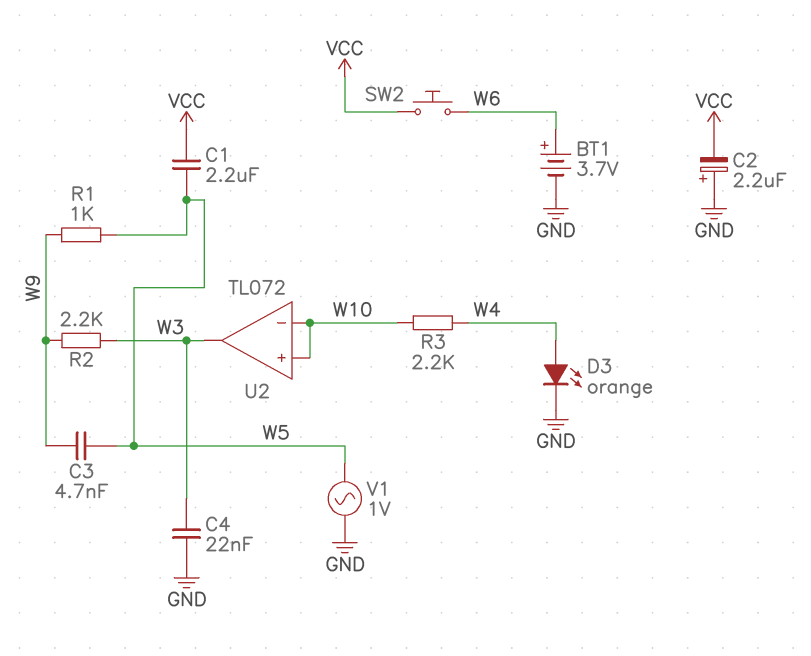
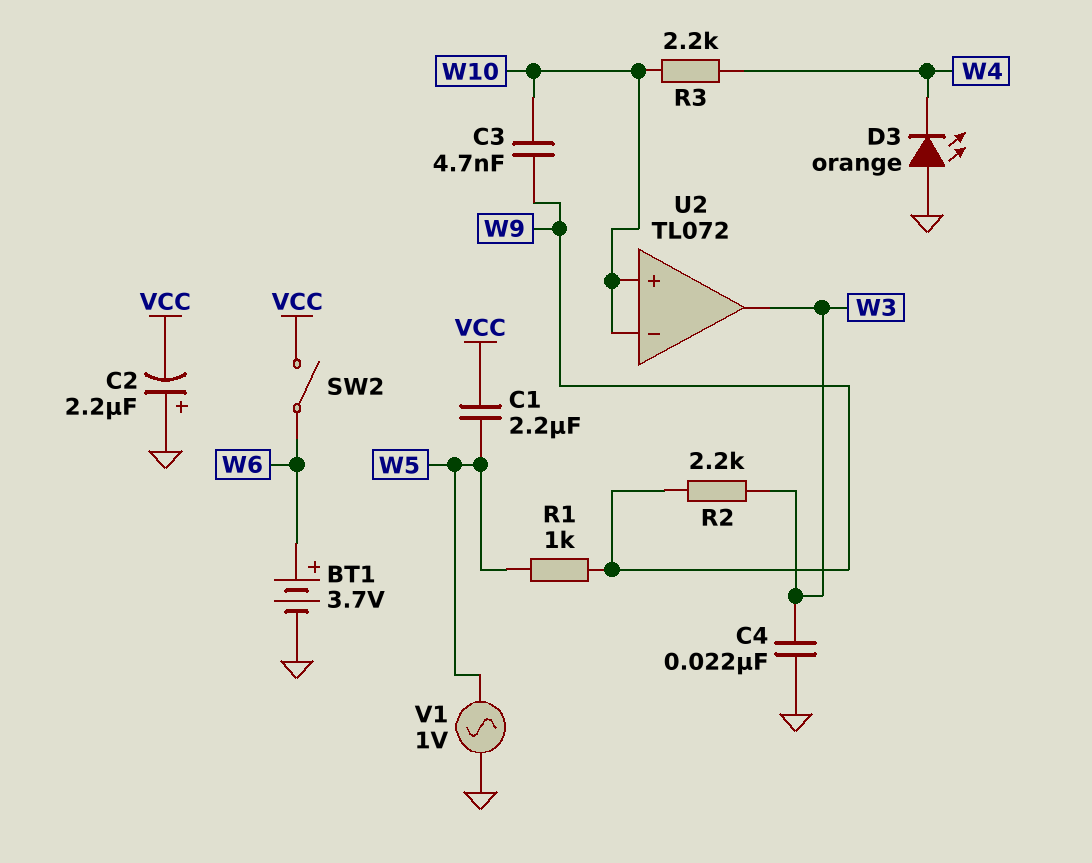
C3: 4.7nF (W5, W9) -> 4.7nF (W9, W10)
D3: LED orange (A W4, K GND) -> LED orange (A GND, K W4)
SW2: button (VCC, W6) -> switch (VCC, W6)

